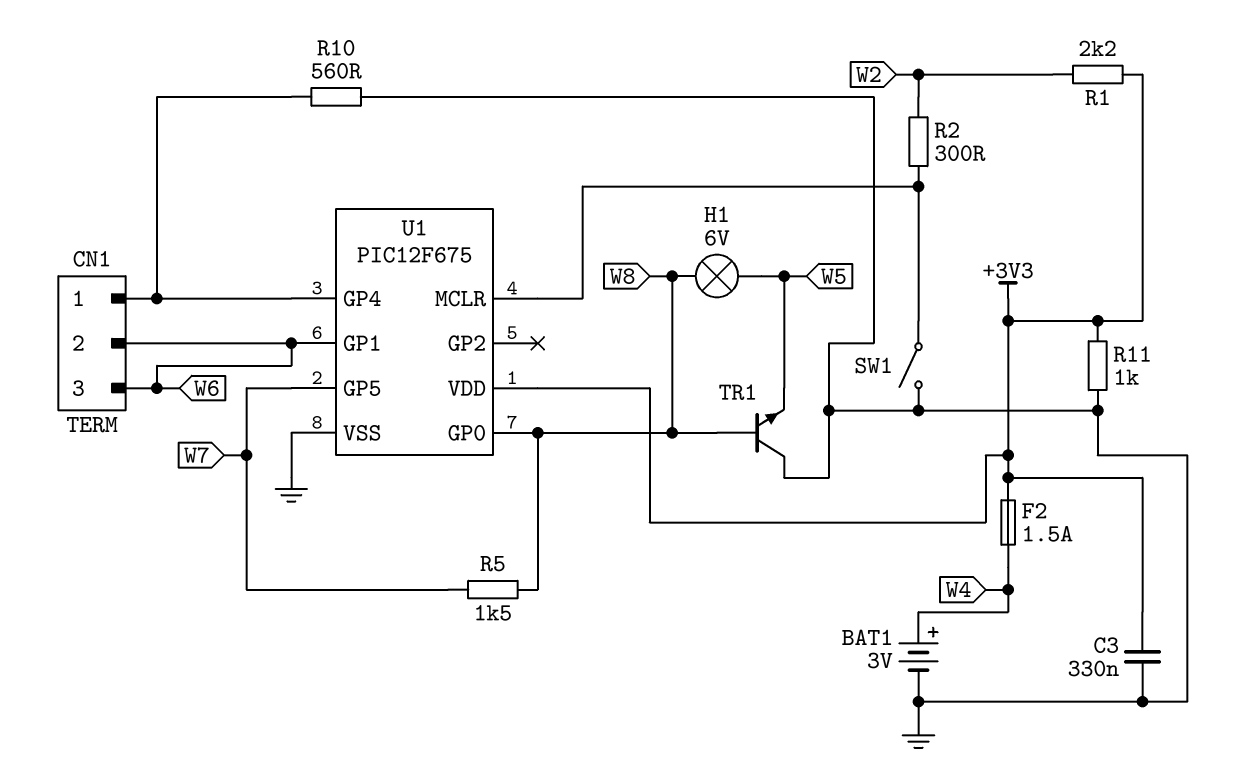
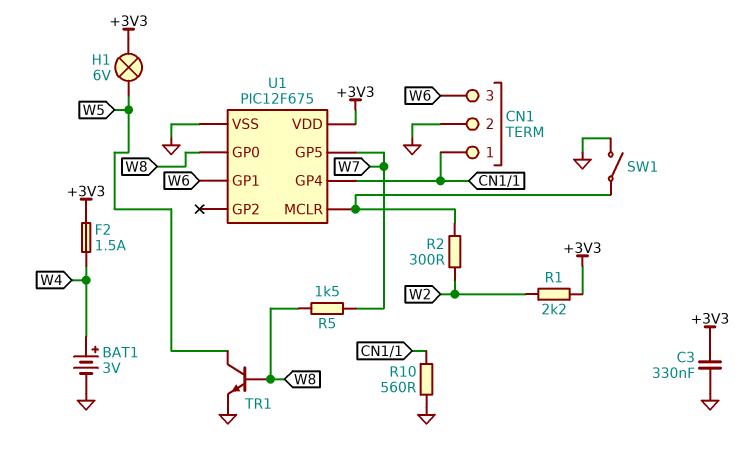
CN1 pin 2: W6 -> GND
H1: lamp 6V (W5, W8) -> lamp 6V (+3V3, W5)
R11: 1k (+3V3, GND) -> none
TR1: NPN (B W8, C GND, E W5) -> NPN (B W8, C W5, E GND)

